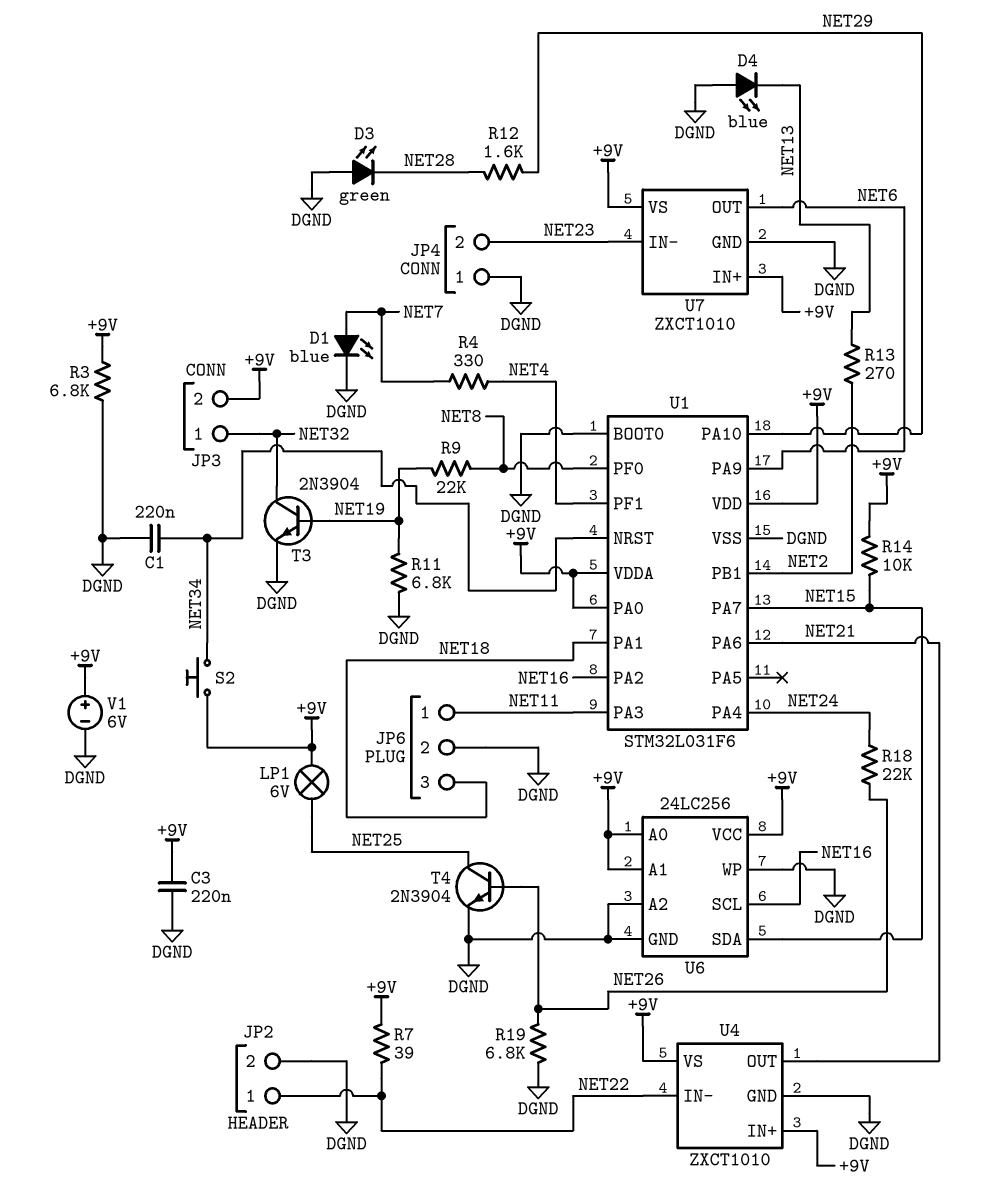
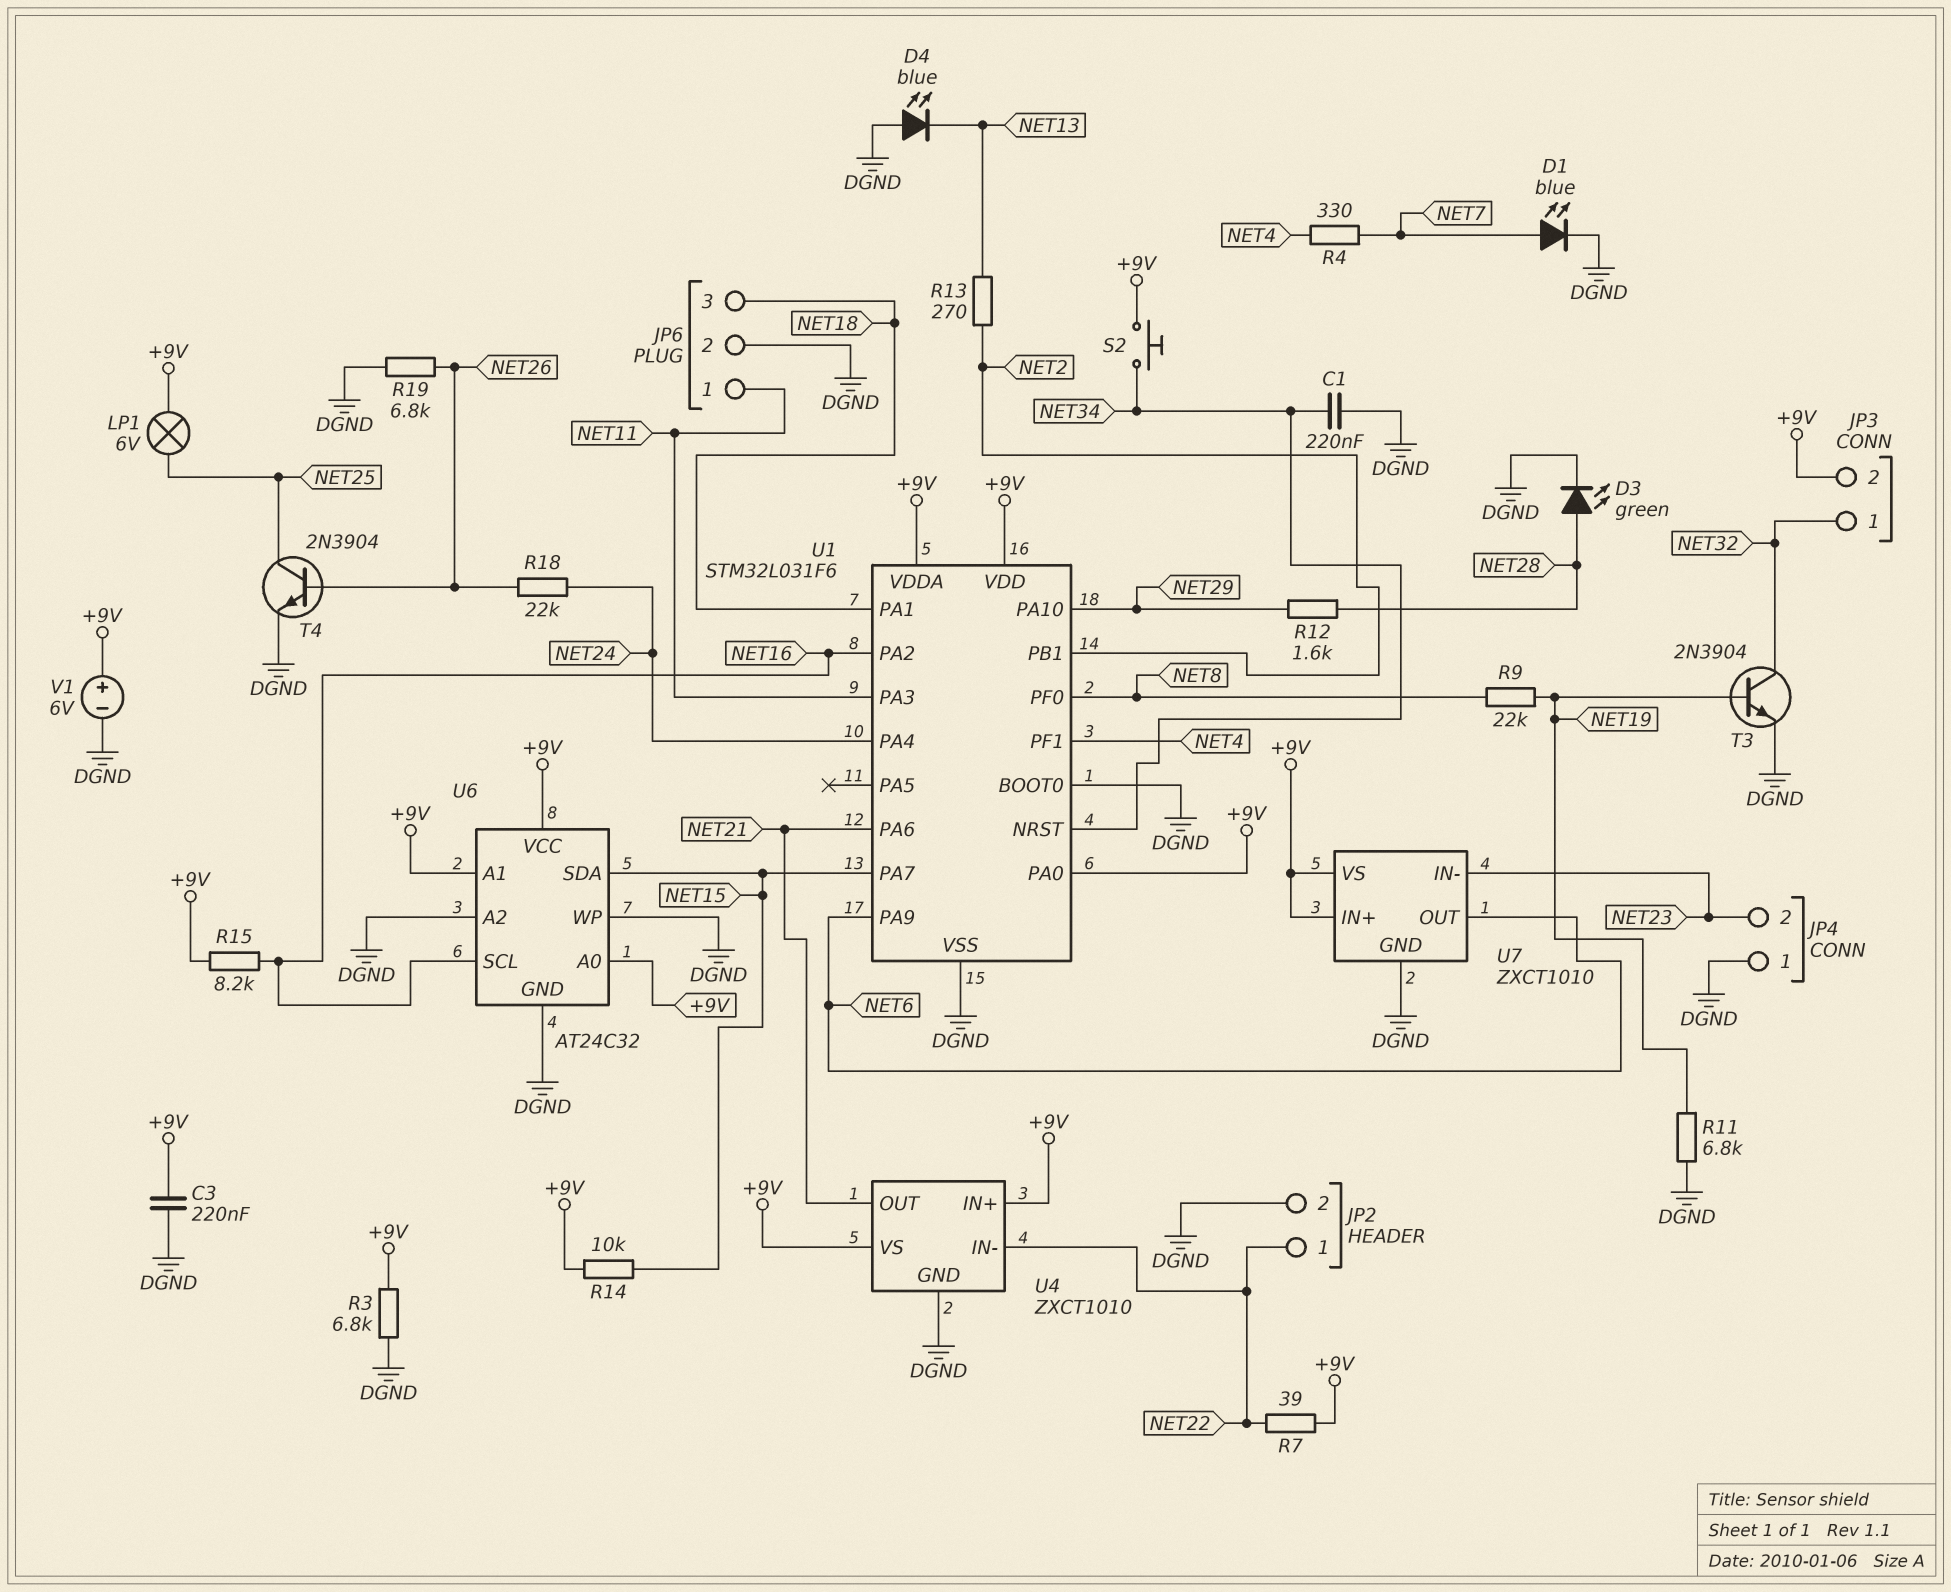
D3: LED green (A DGND, K NET28) -> LED green (A NET28, K DGND)
R15: none -> 8.2k (+9V, NET16)
U6: 24LC256 -> AT24C32

